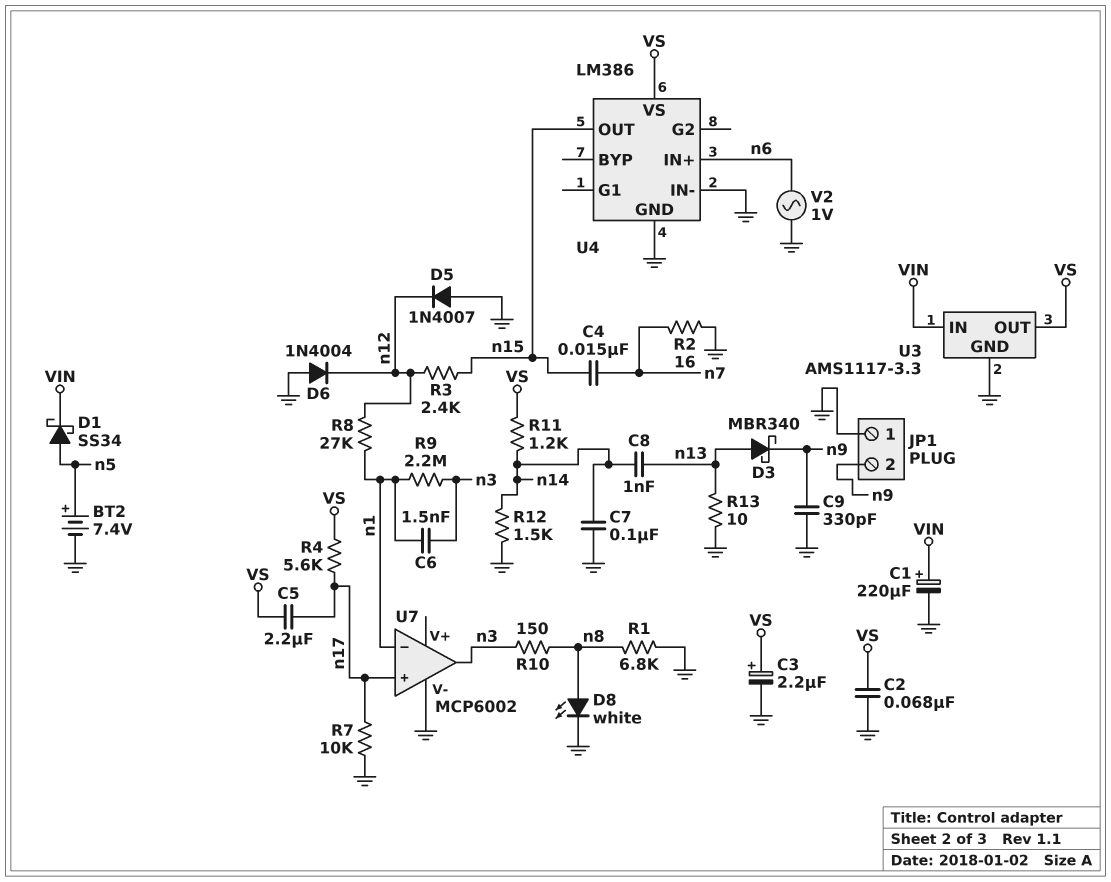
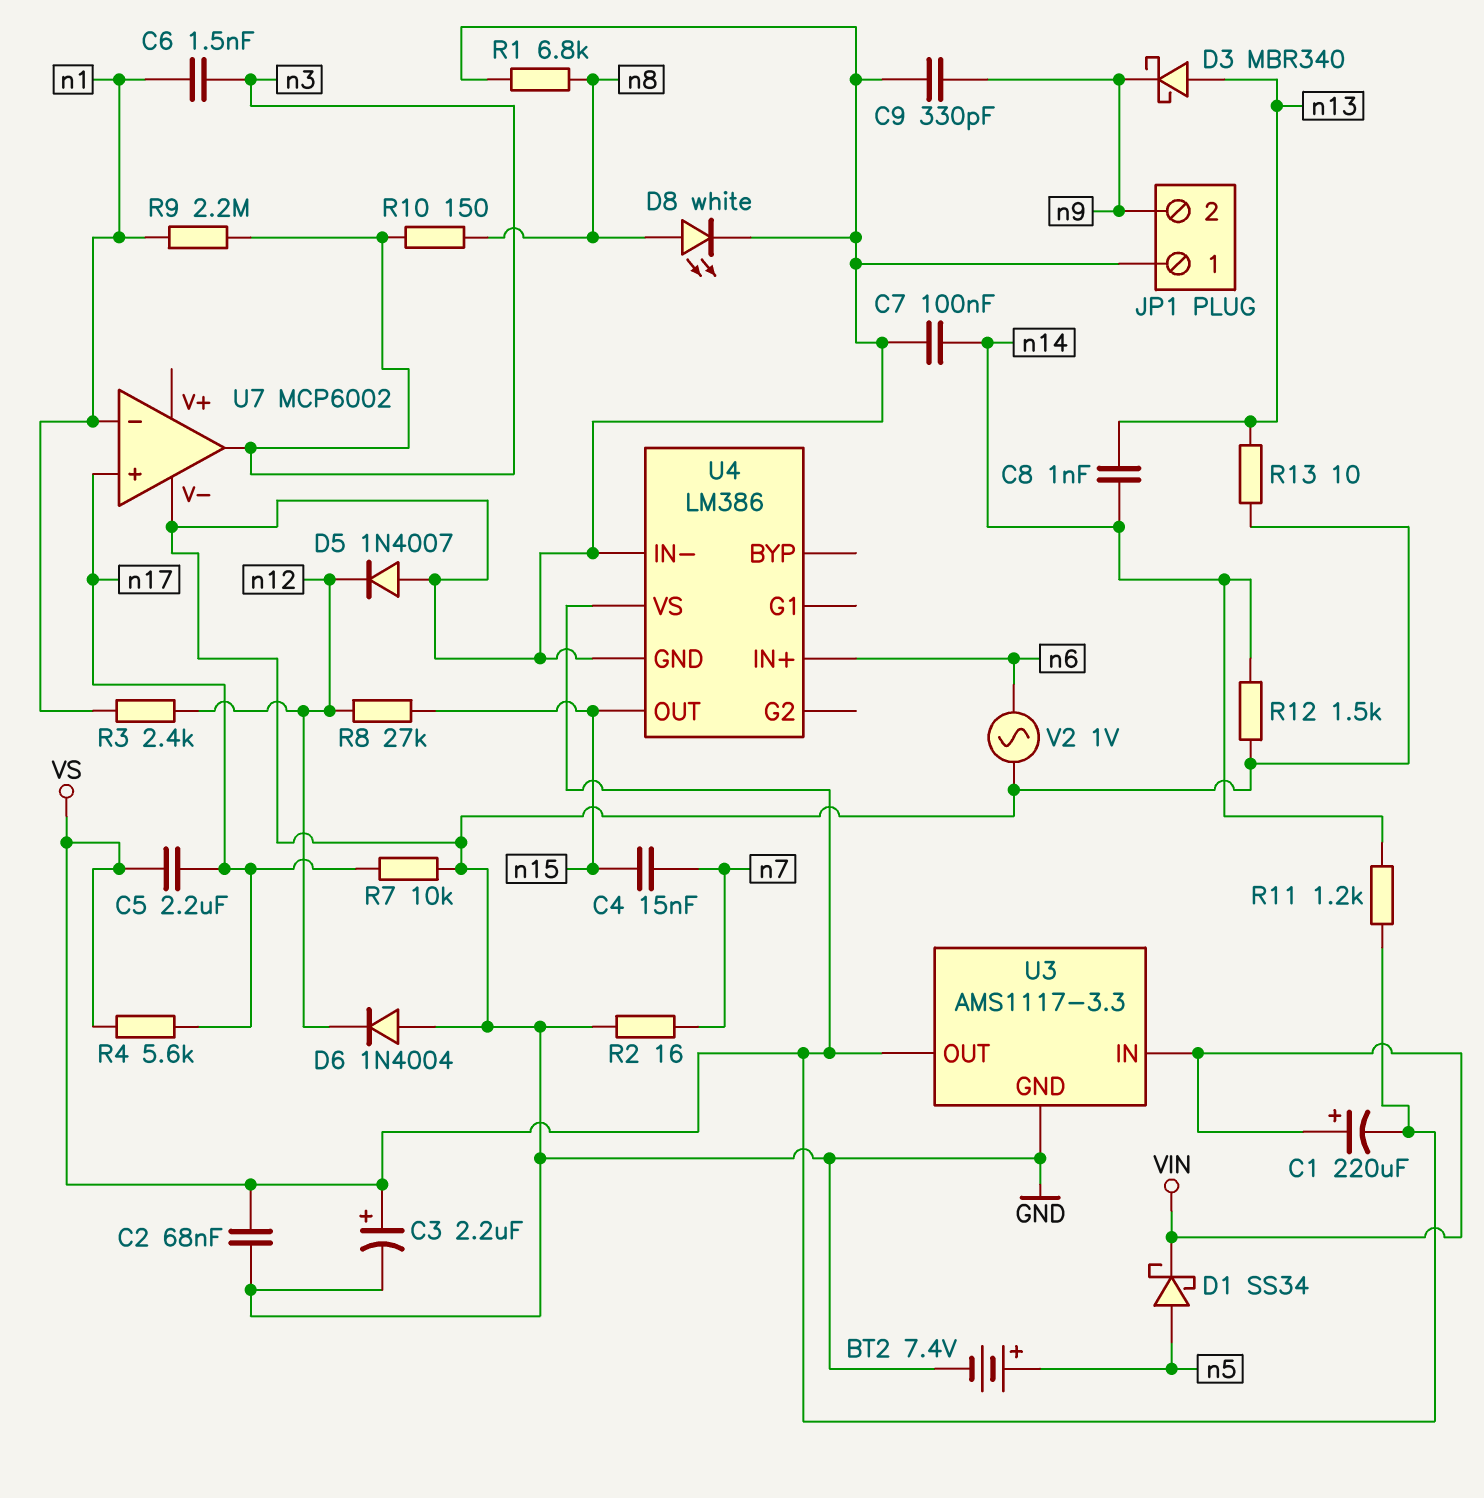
C1: 220uF (plus VIN, minus GND) -> 220uF (plus VIN, minus VS)
R3: 2.4k (n12, n15) -> 2.4k (n1, n12)
R8: 27k (n1, n12) -> 27k (n12, n15)

